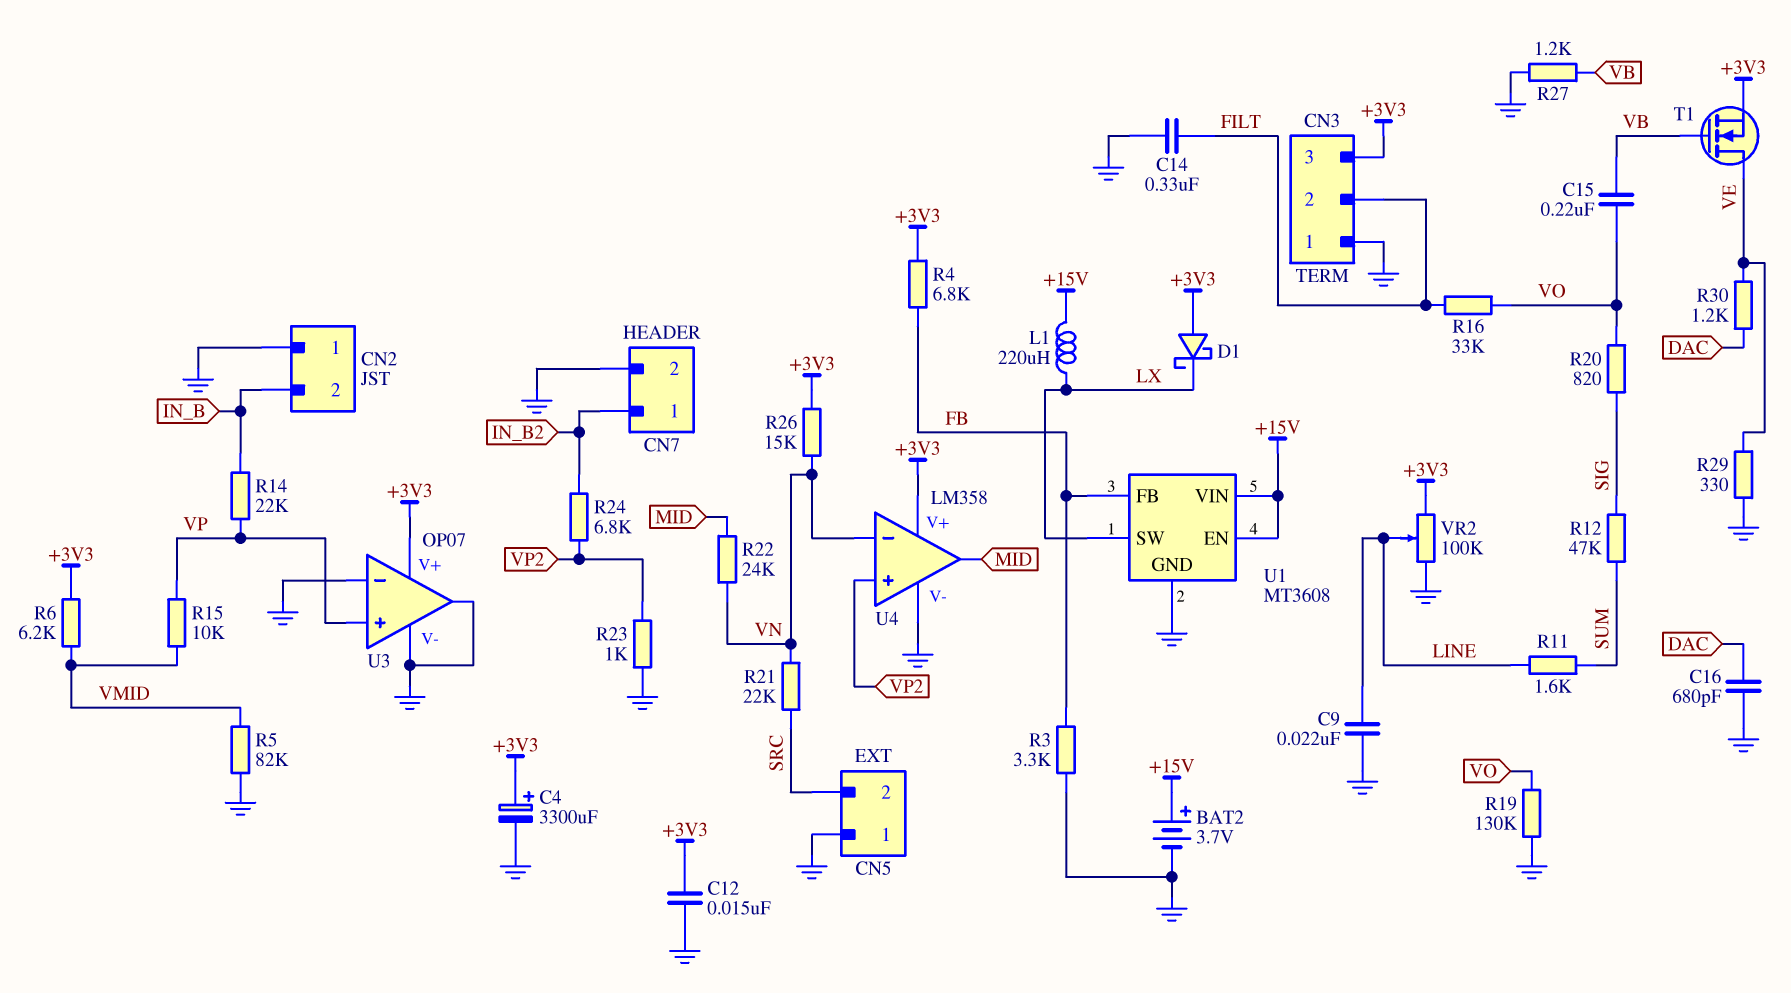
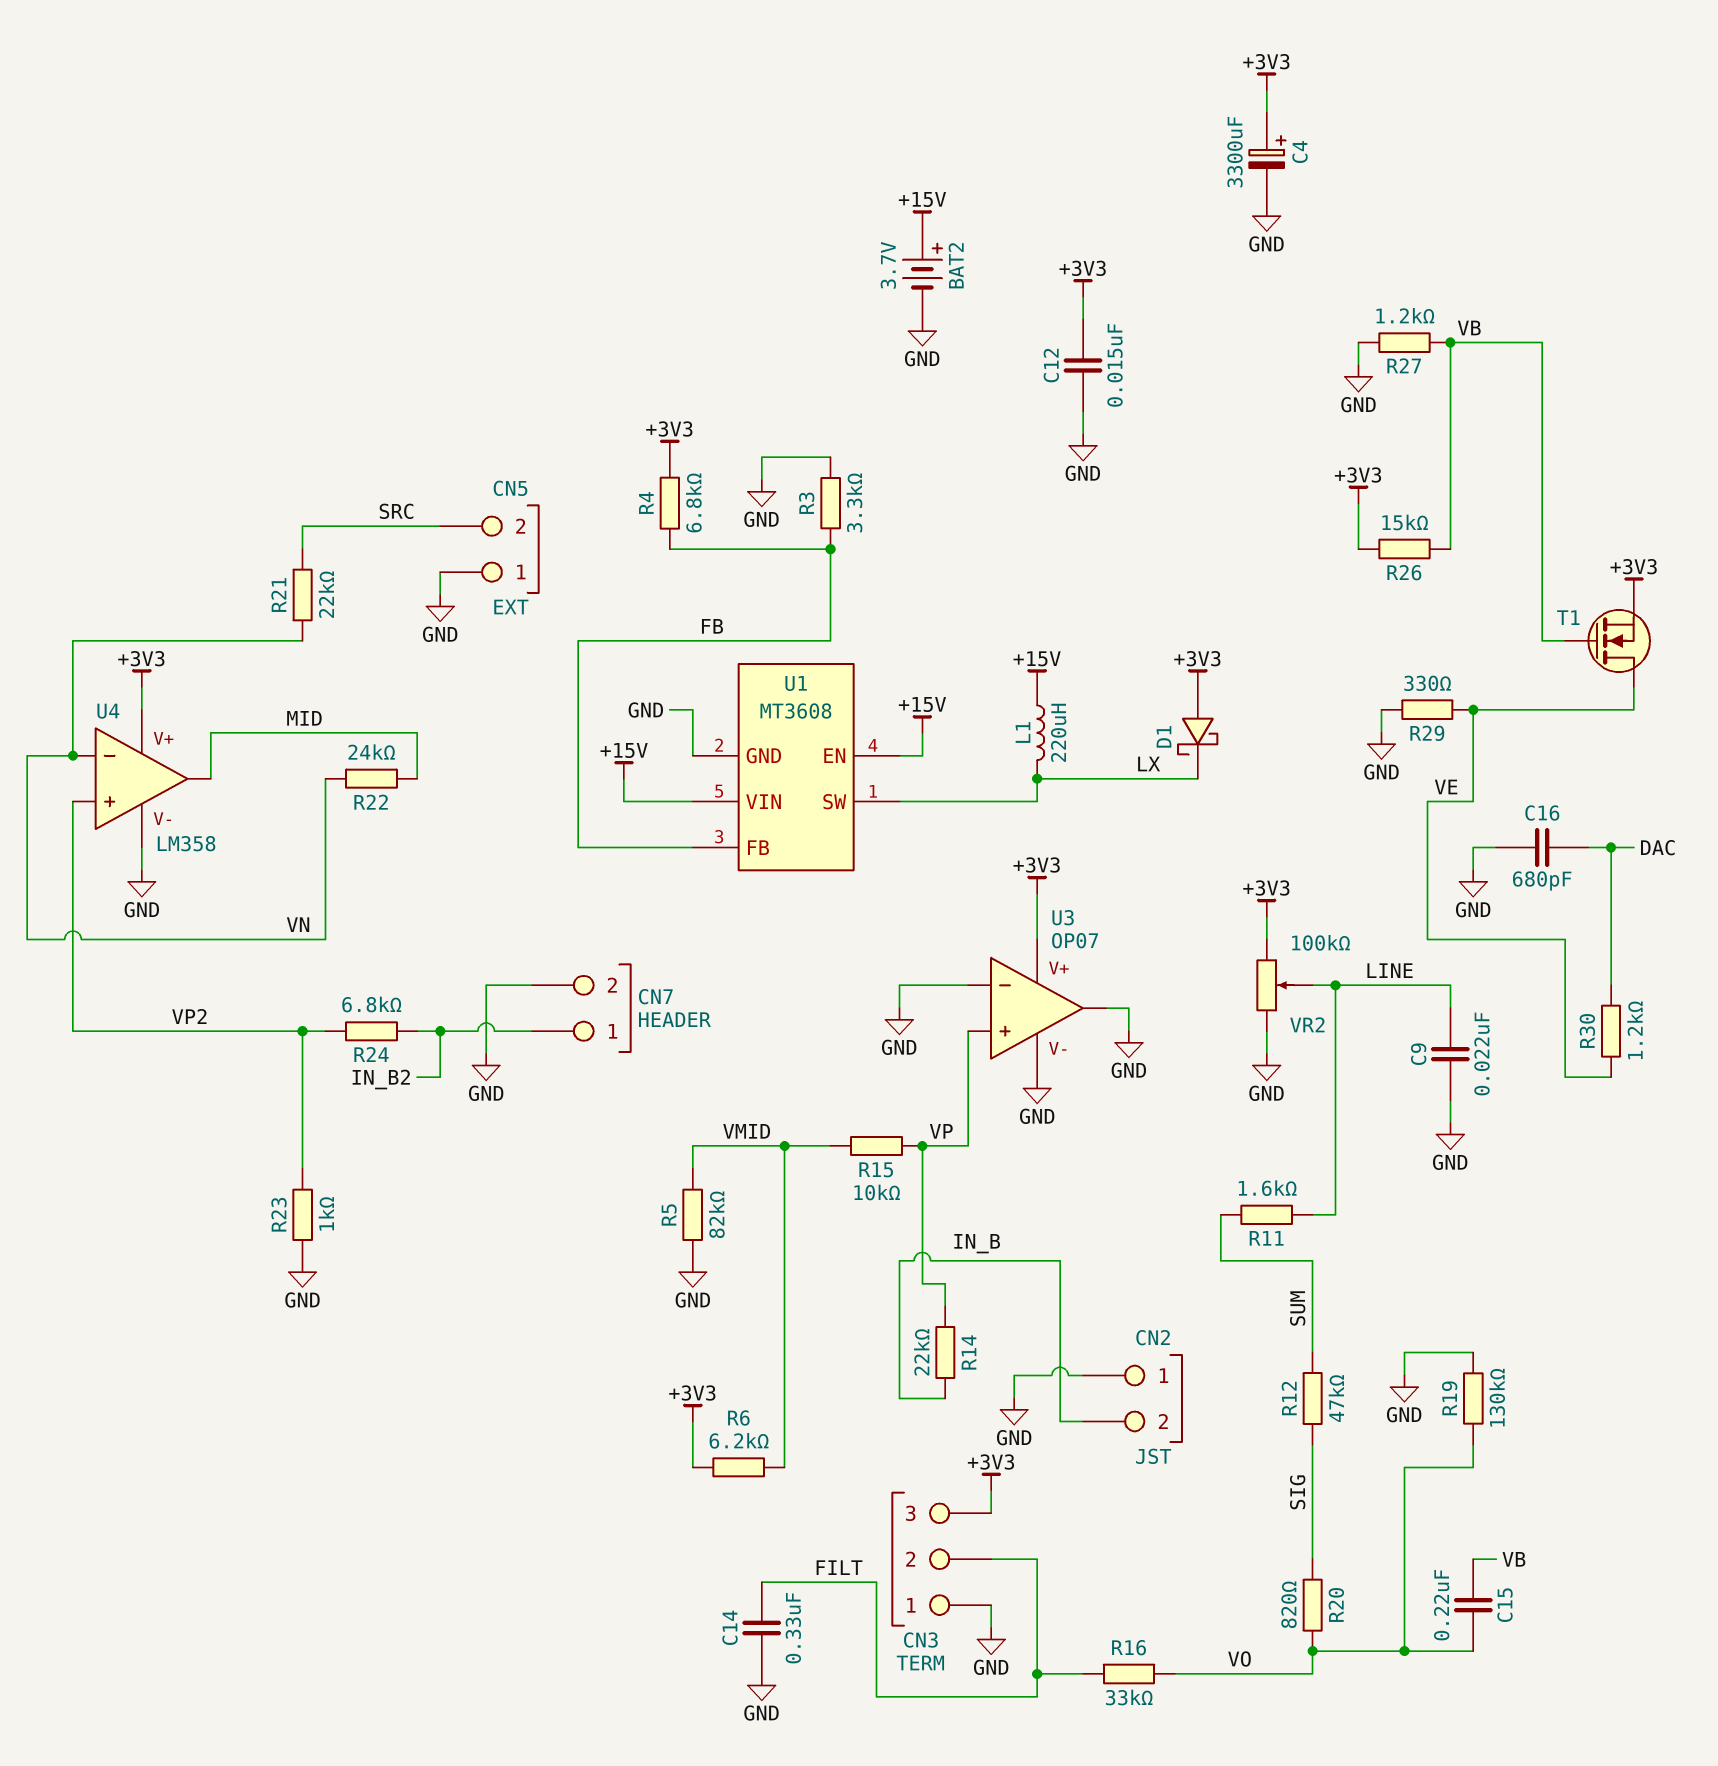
R26: 15k (+3V3, VN) -> 15k (+3V3, VB)

